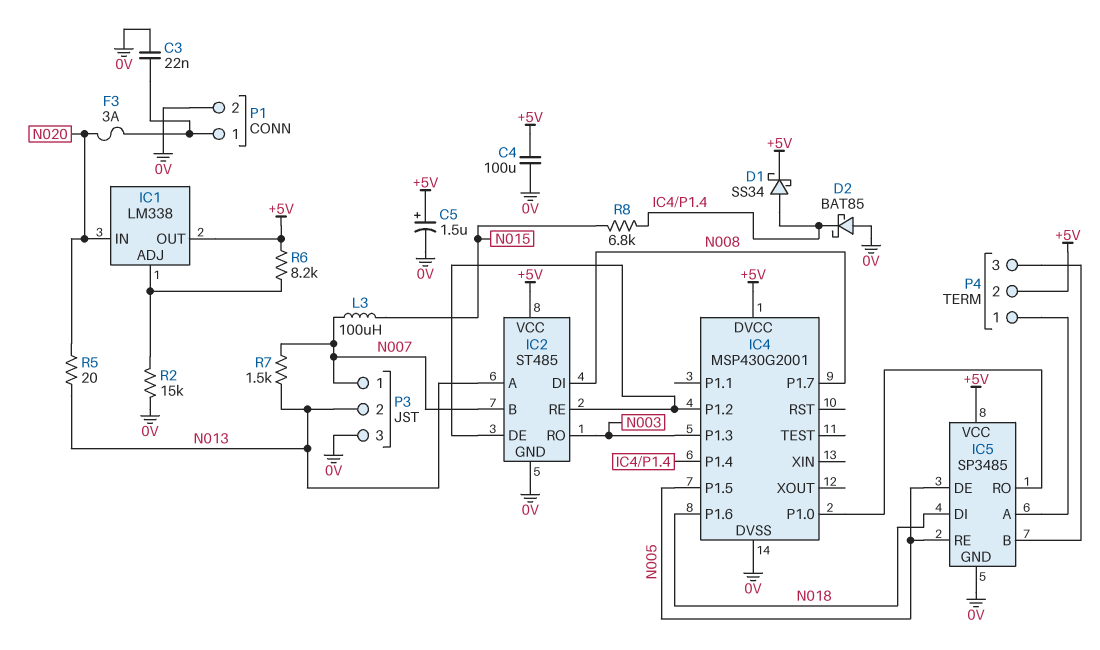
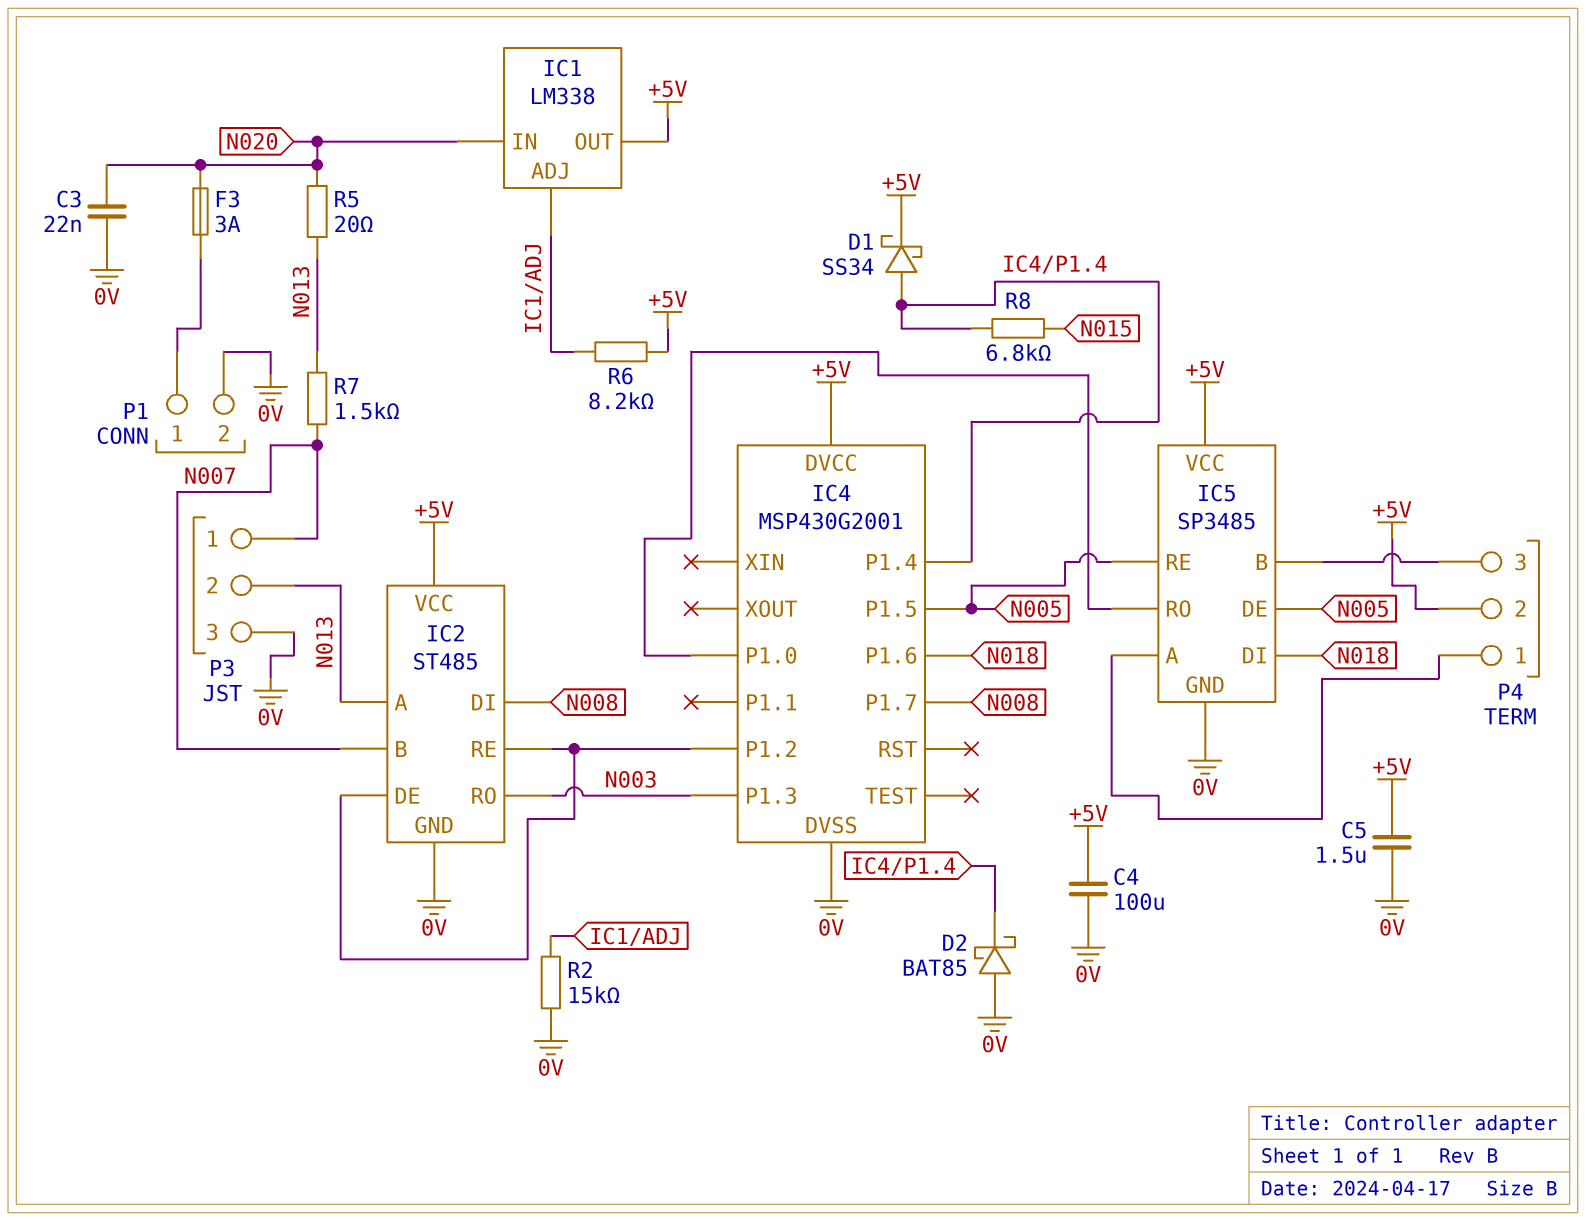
C3: 22nF (0V, P1/1) -> 22nF (0V, N020)
C5: 1.5uF (plus +5V, minus 0V) -> 1.5uF (+5V, 0V)
L3: 100uH (N007, N015) -> none

